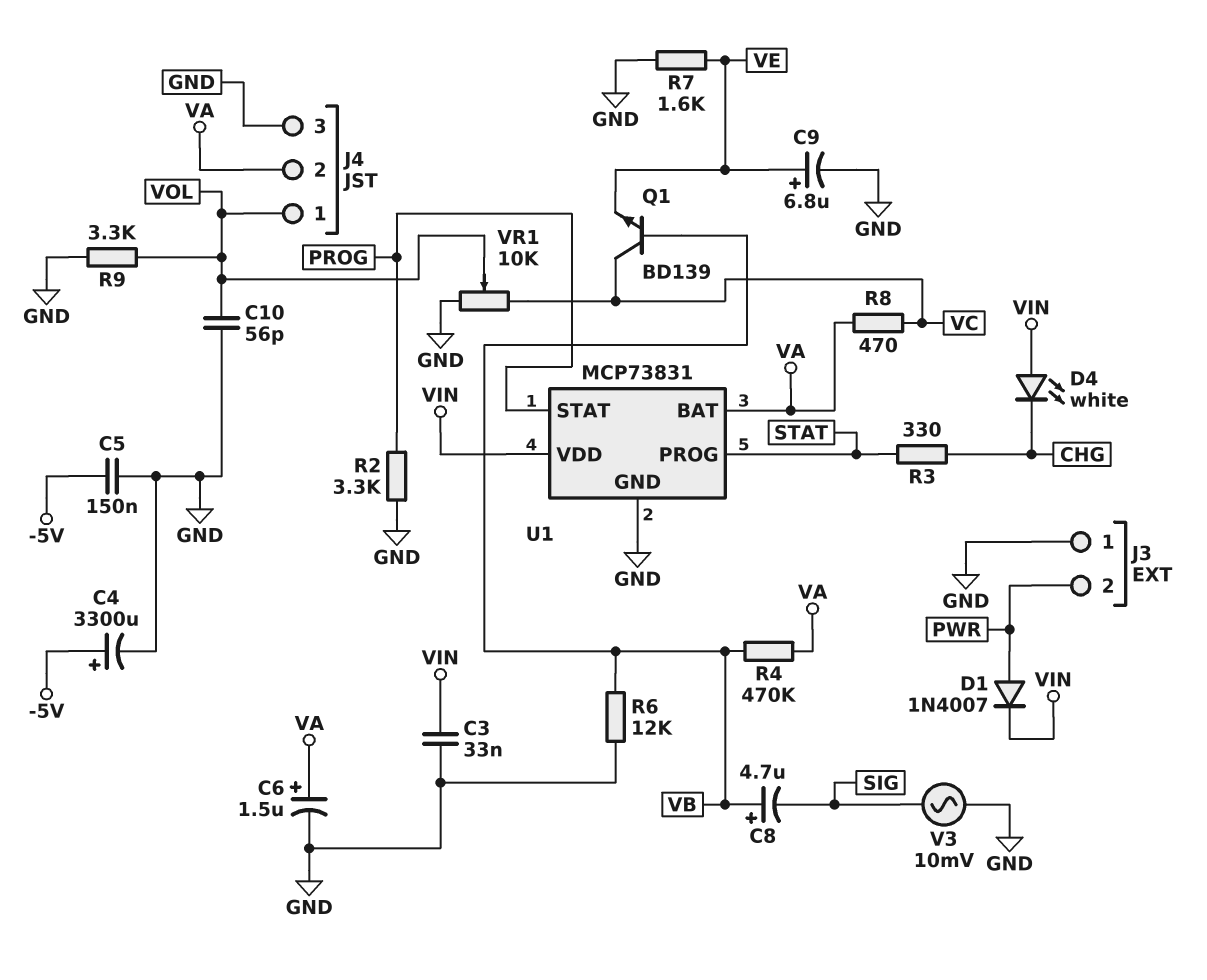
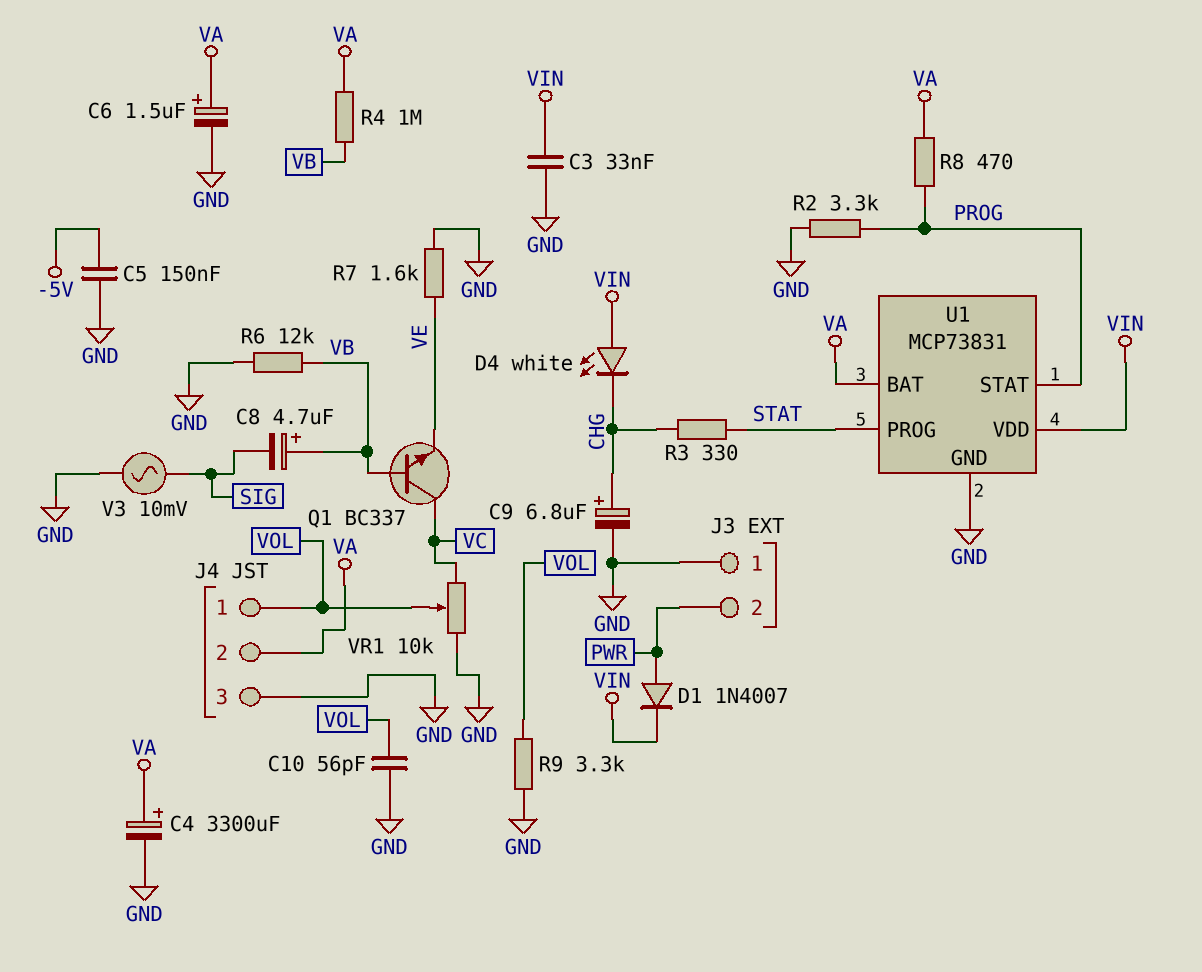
C4: 3300uF (plus -5V, minus GND) -> 3300uF (plus VA, minus GND)
C9: 6.8uF (plus VE, minus GND) -> 6.8uF (plus CHG, minus GND)
Q1: NPN BD139 (B VB, C VC, E VE) -> NPN BC337 (B VB, C VC, E VE)
R4: 470k (VA, VB) -> 1M (VA, VB)
R8: 470 (VA, VC) -> 470 (PROG, VA)

